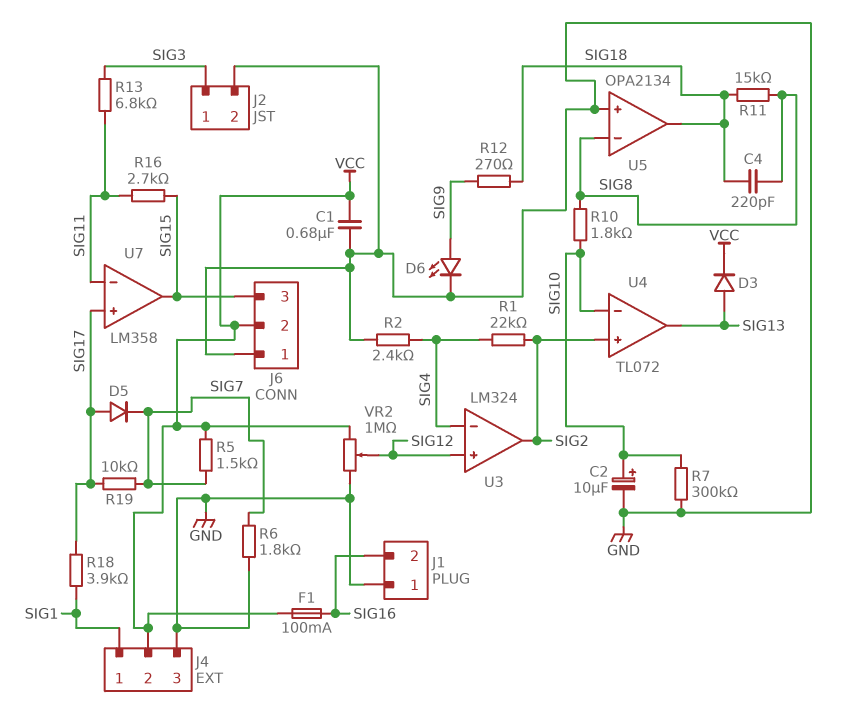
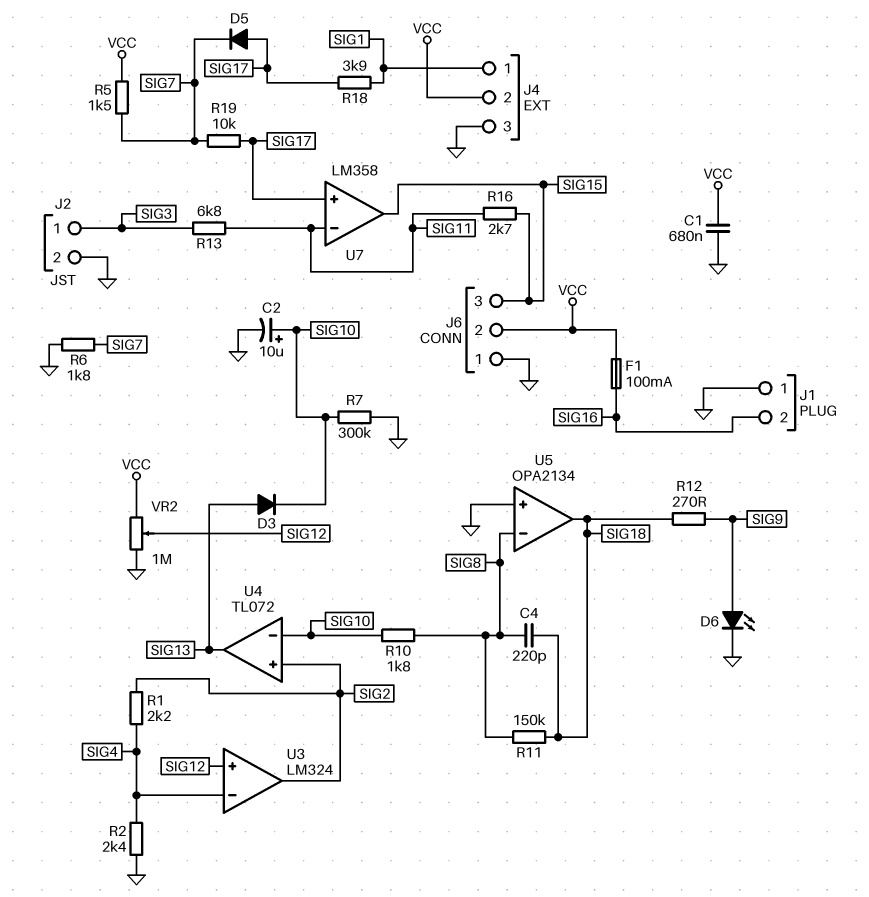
D3: diode (A SIG13, K VCC) -> diode (A SIG13, K SIG10)
R1: 22k (SIG2, SIG4) -> 2.2k (SIG2, SIG4)
R11: 15k (SIG8, SIG18) -> 150k (SIG8, SIG18)

